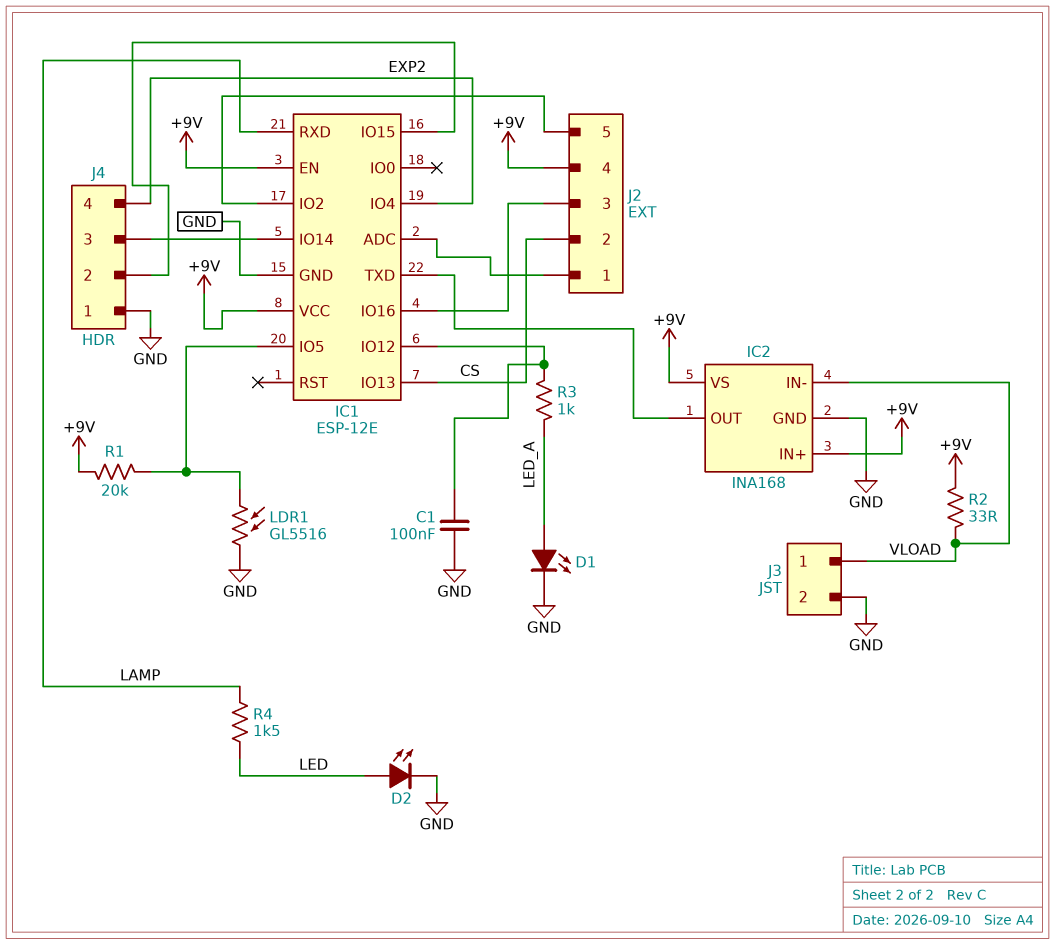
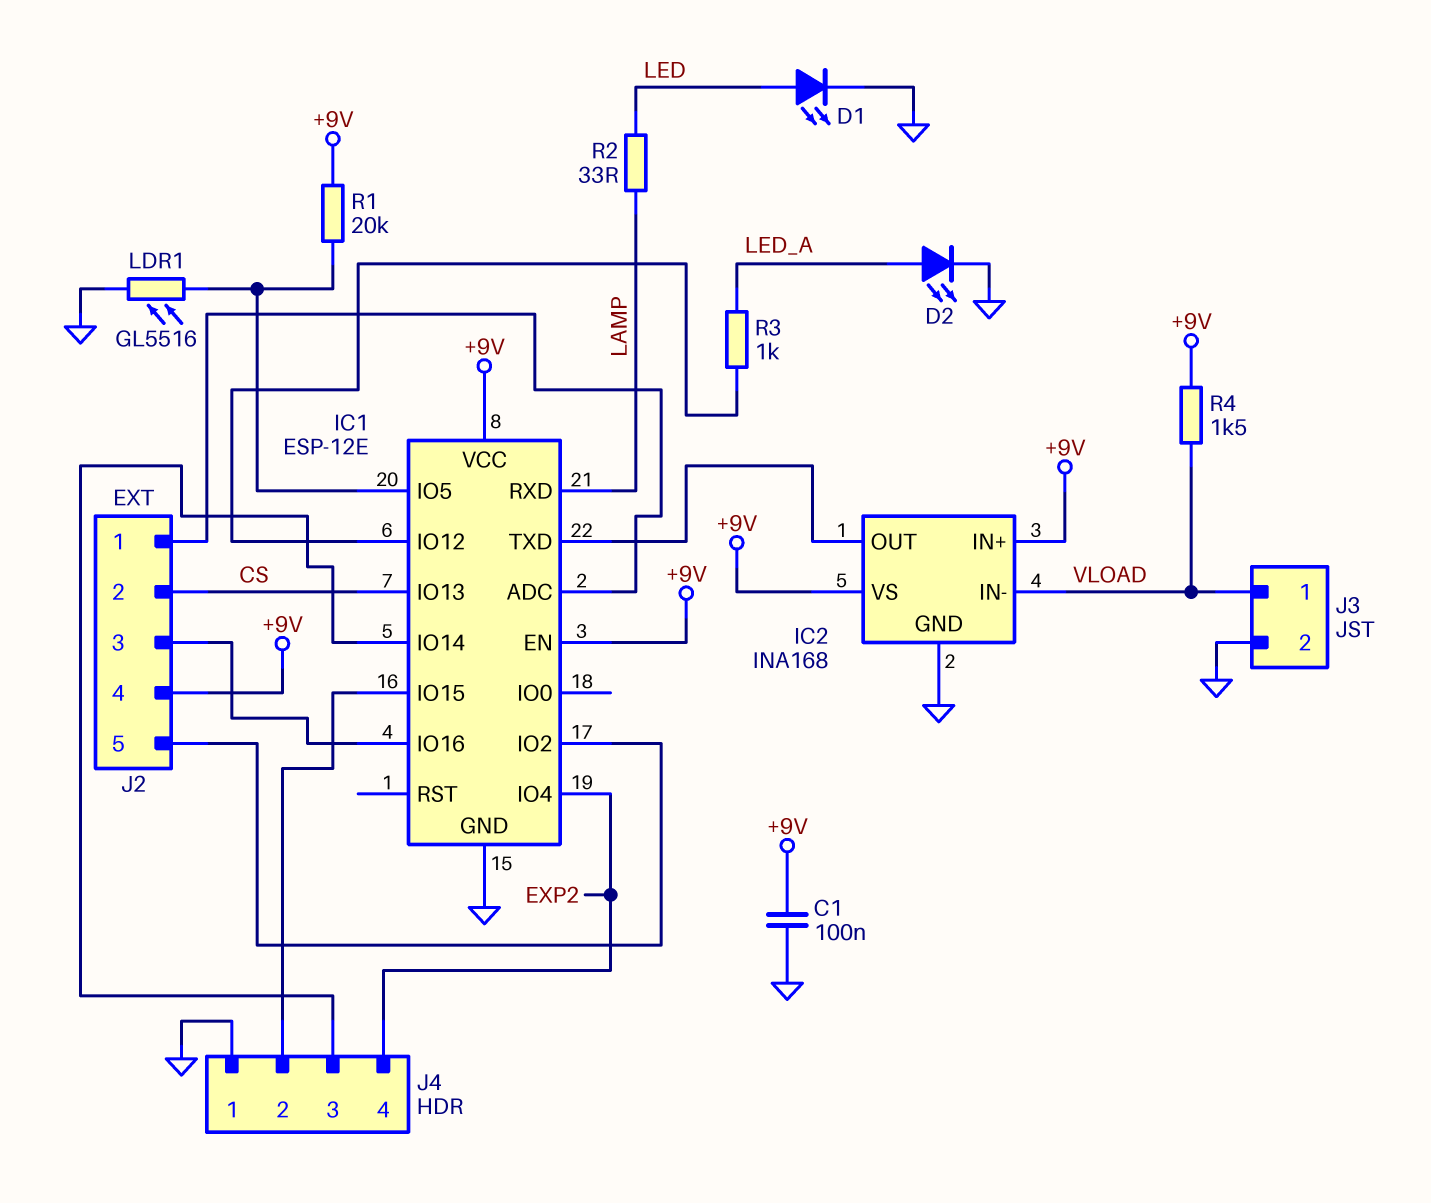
C1: 100nF (GND, IC1/IO12) -> 100nF (+9V, GND)
D1: LED (A LED_A, K GND) -> LED (A LED, K GND)
D2: LED (A LED, K GND) -> LED (A LED_A, K GND)
R2: 33 (+9V, VLOAD) -> 33 (LAMP, LED)
R4: 1.5k (LAMP, LED) -> 1.5k (+9V, VLOAD)

